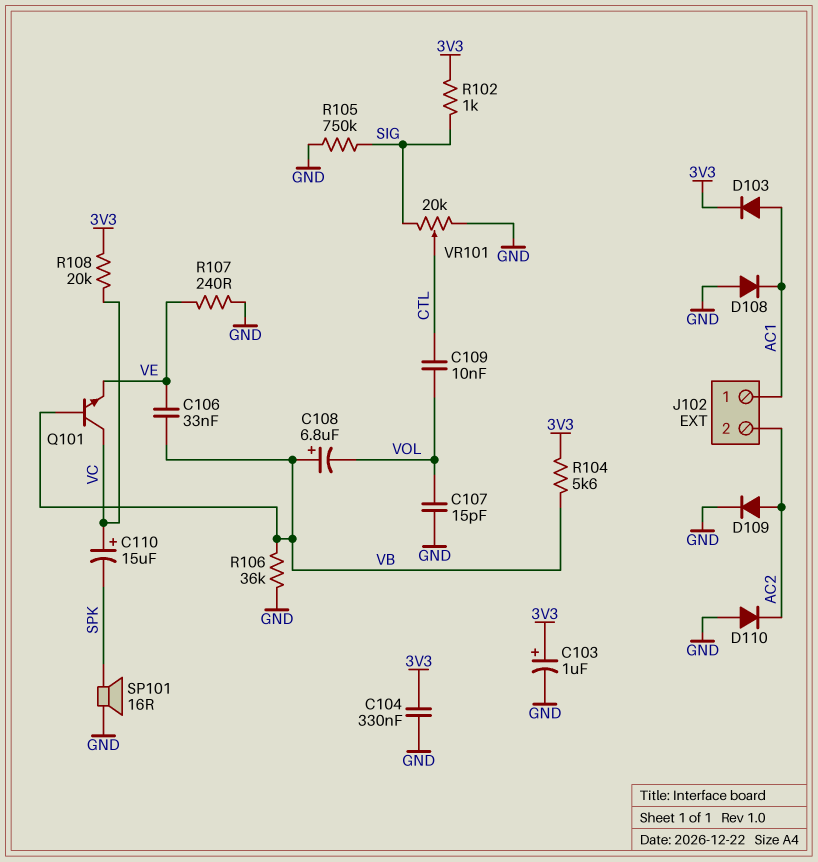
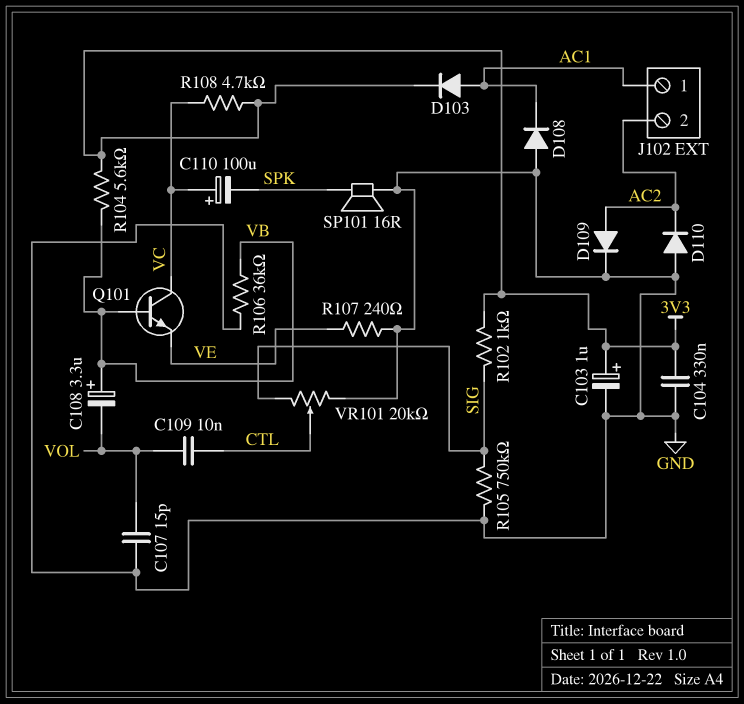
C106: 33nF (VB, VE) -> none
C108: 6.8uF (plus VB, minus VOL) -> 3.3uF (plus VB, minus VOL)
C110: 15uF (plus VC, minus SPK) -> 100uF (plus VC, minus SPK)
R108: 20k (3V3, VC) -> 4.7k (3V3, VC)

